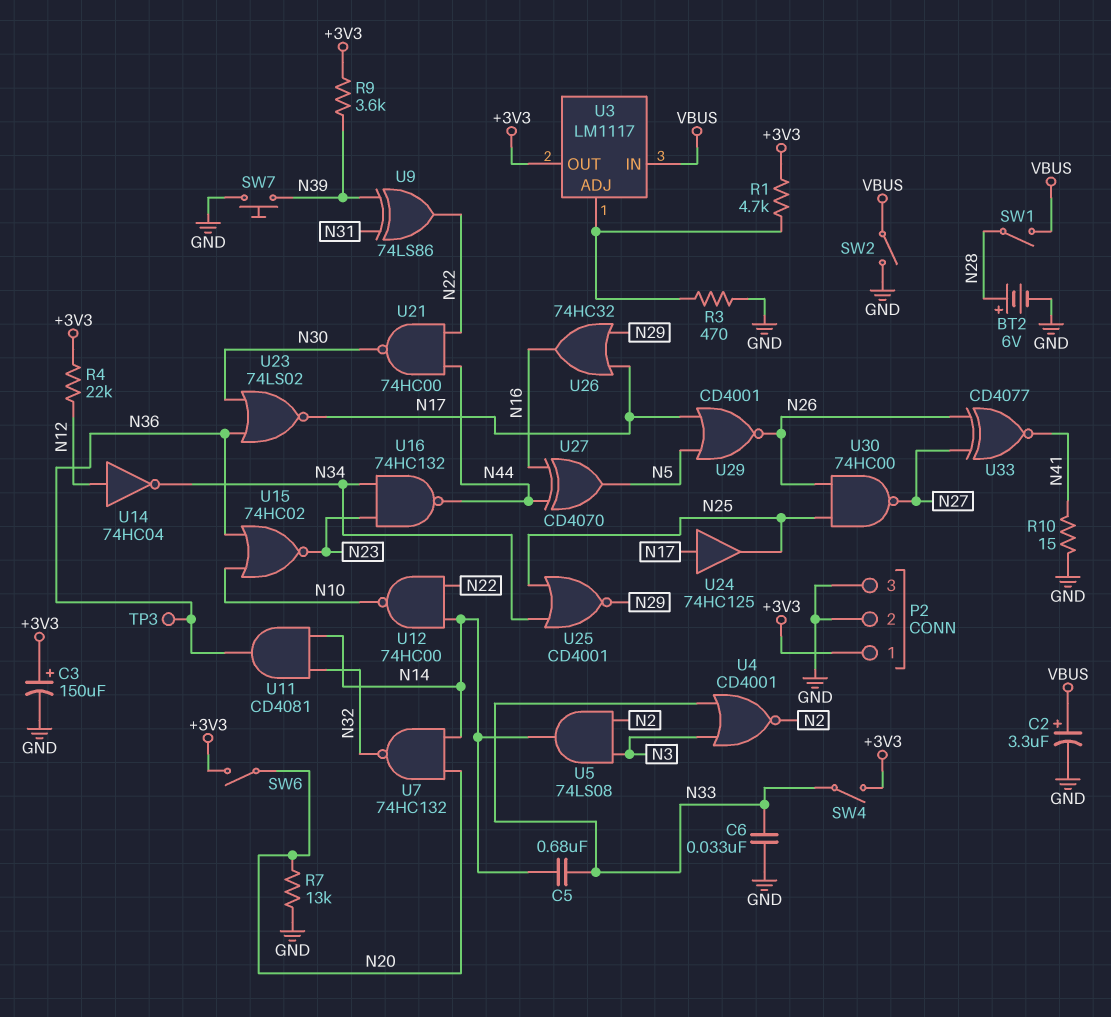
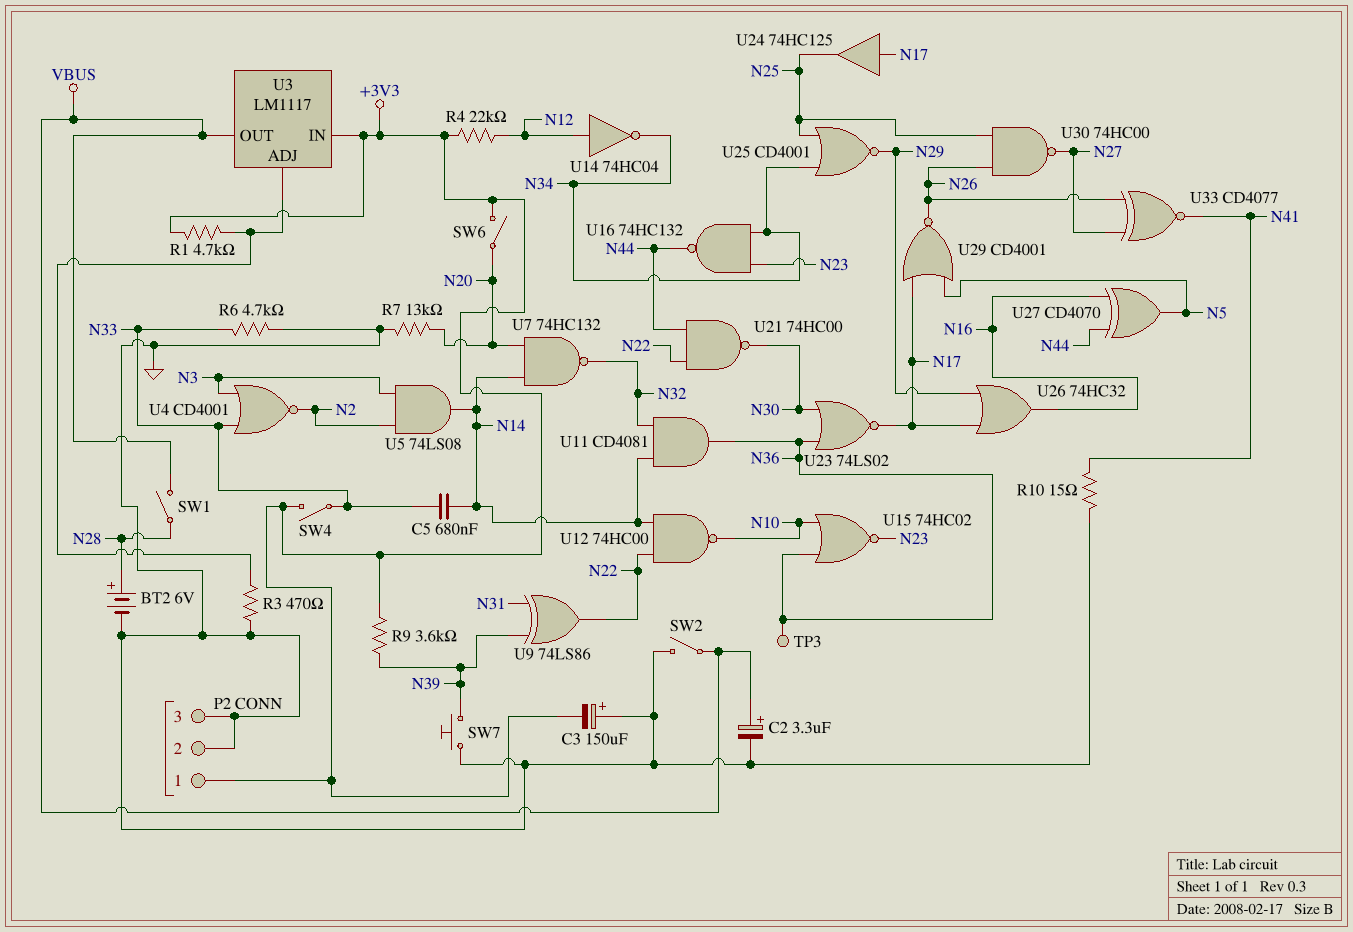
C3: 150uF (plus +3V3, minus GND) -> 150uF (plus GND, minus +3V3)
C6: 33nF (GND, N33) -> none
R6: none -> 4.7k (GND, N33)
U3 pin IN: VBUS -> +3V3
U3 pin OUT: +3V3 -> VBUS

